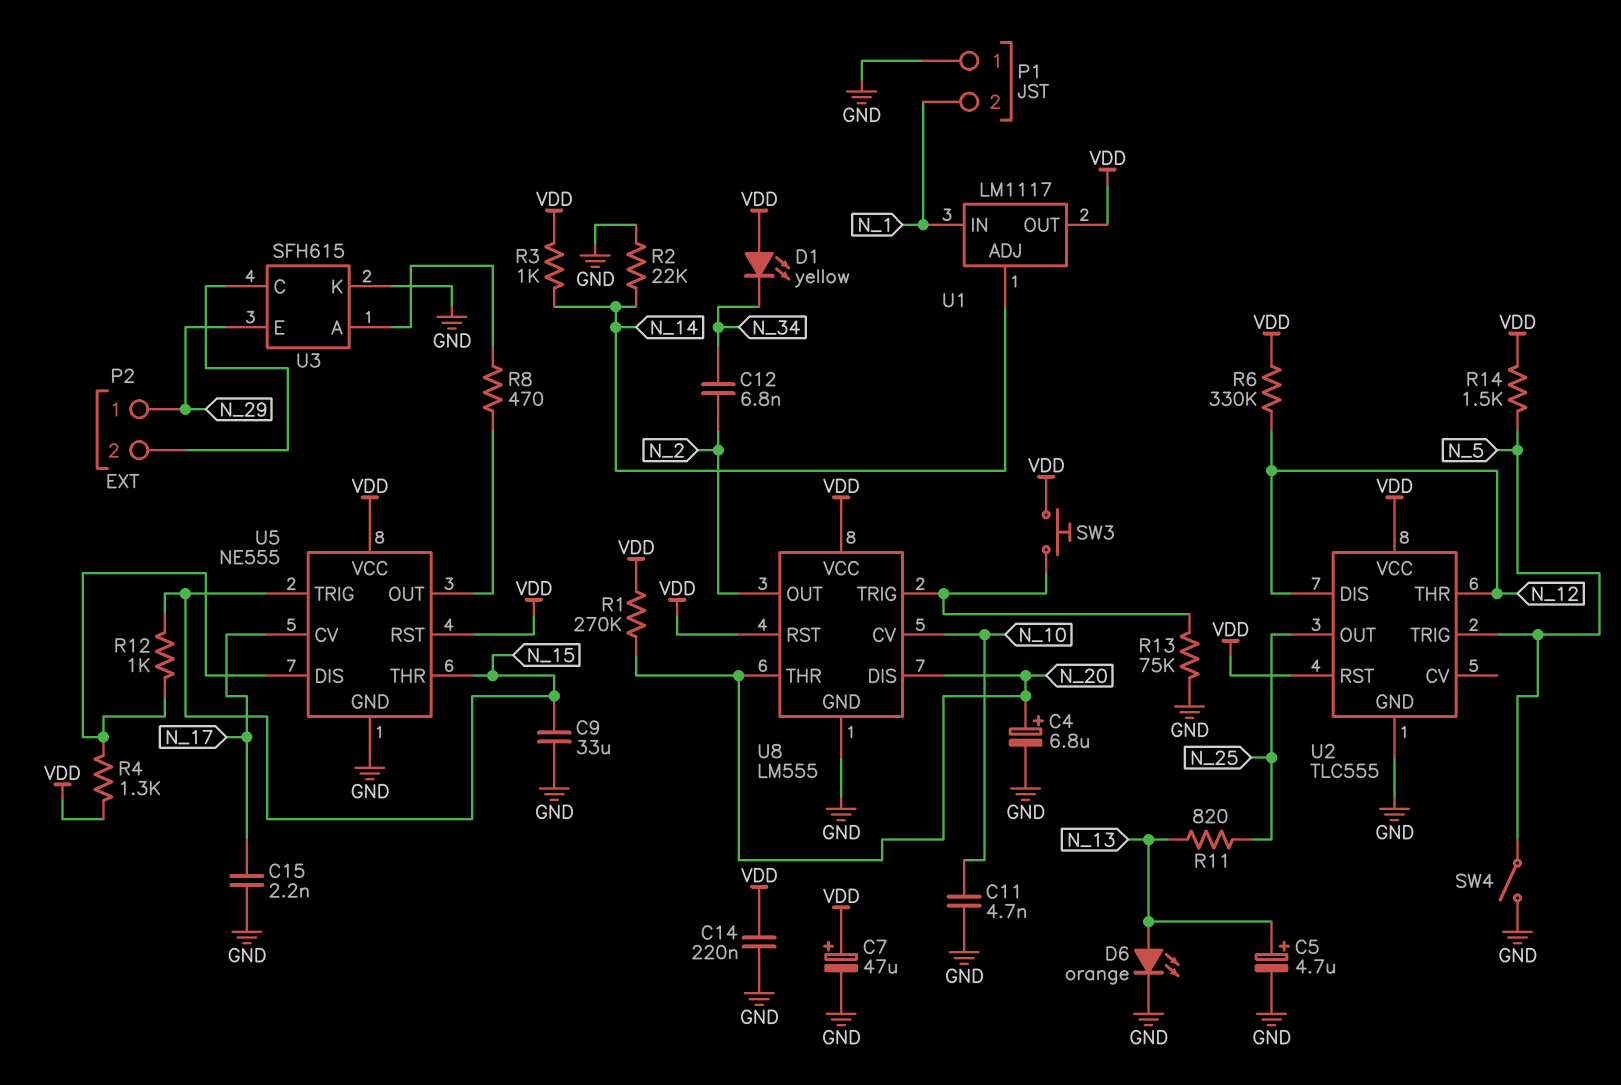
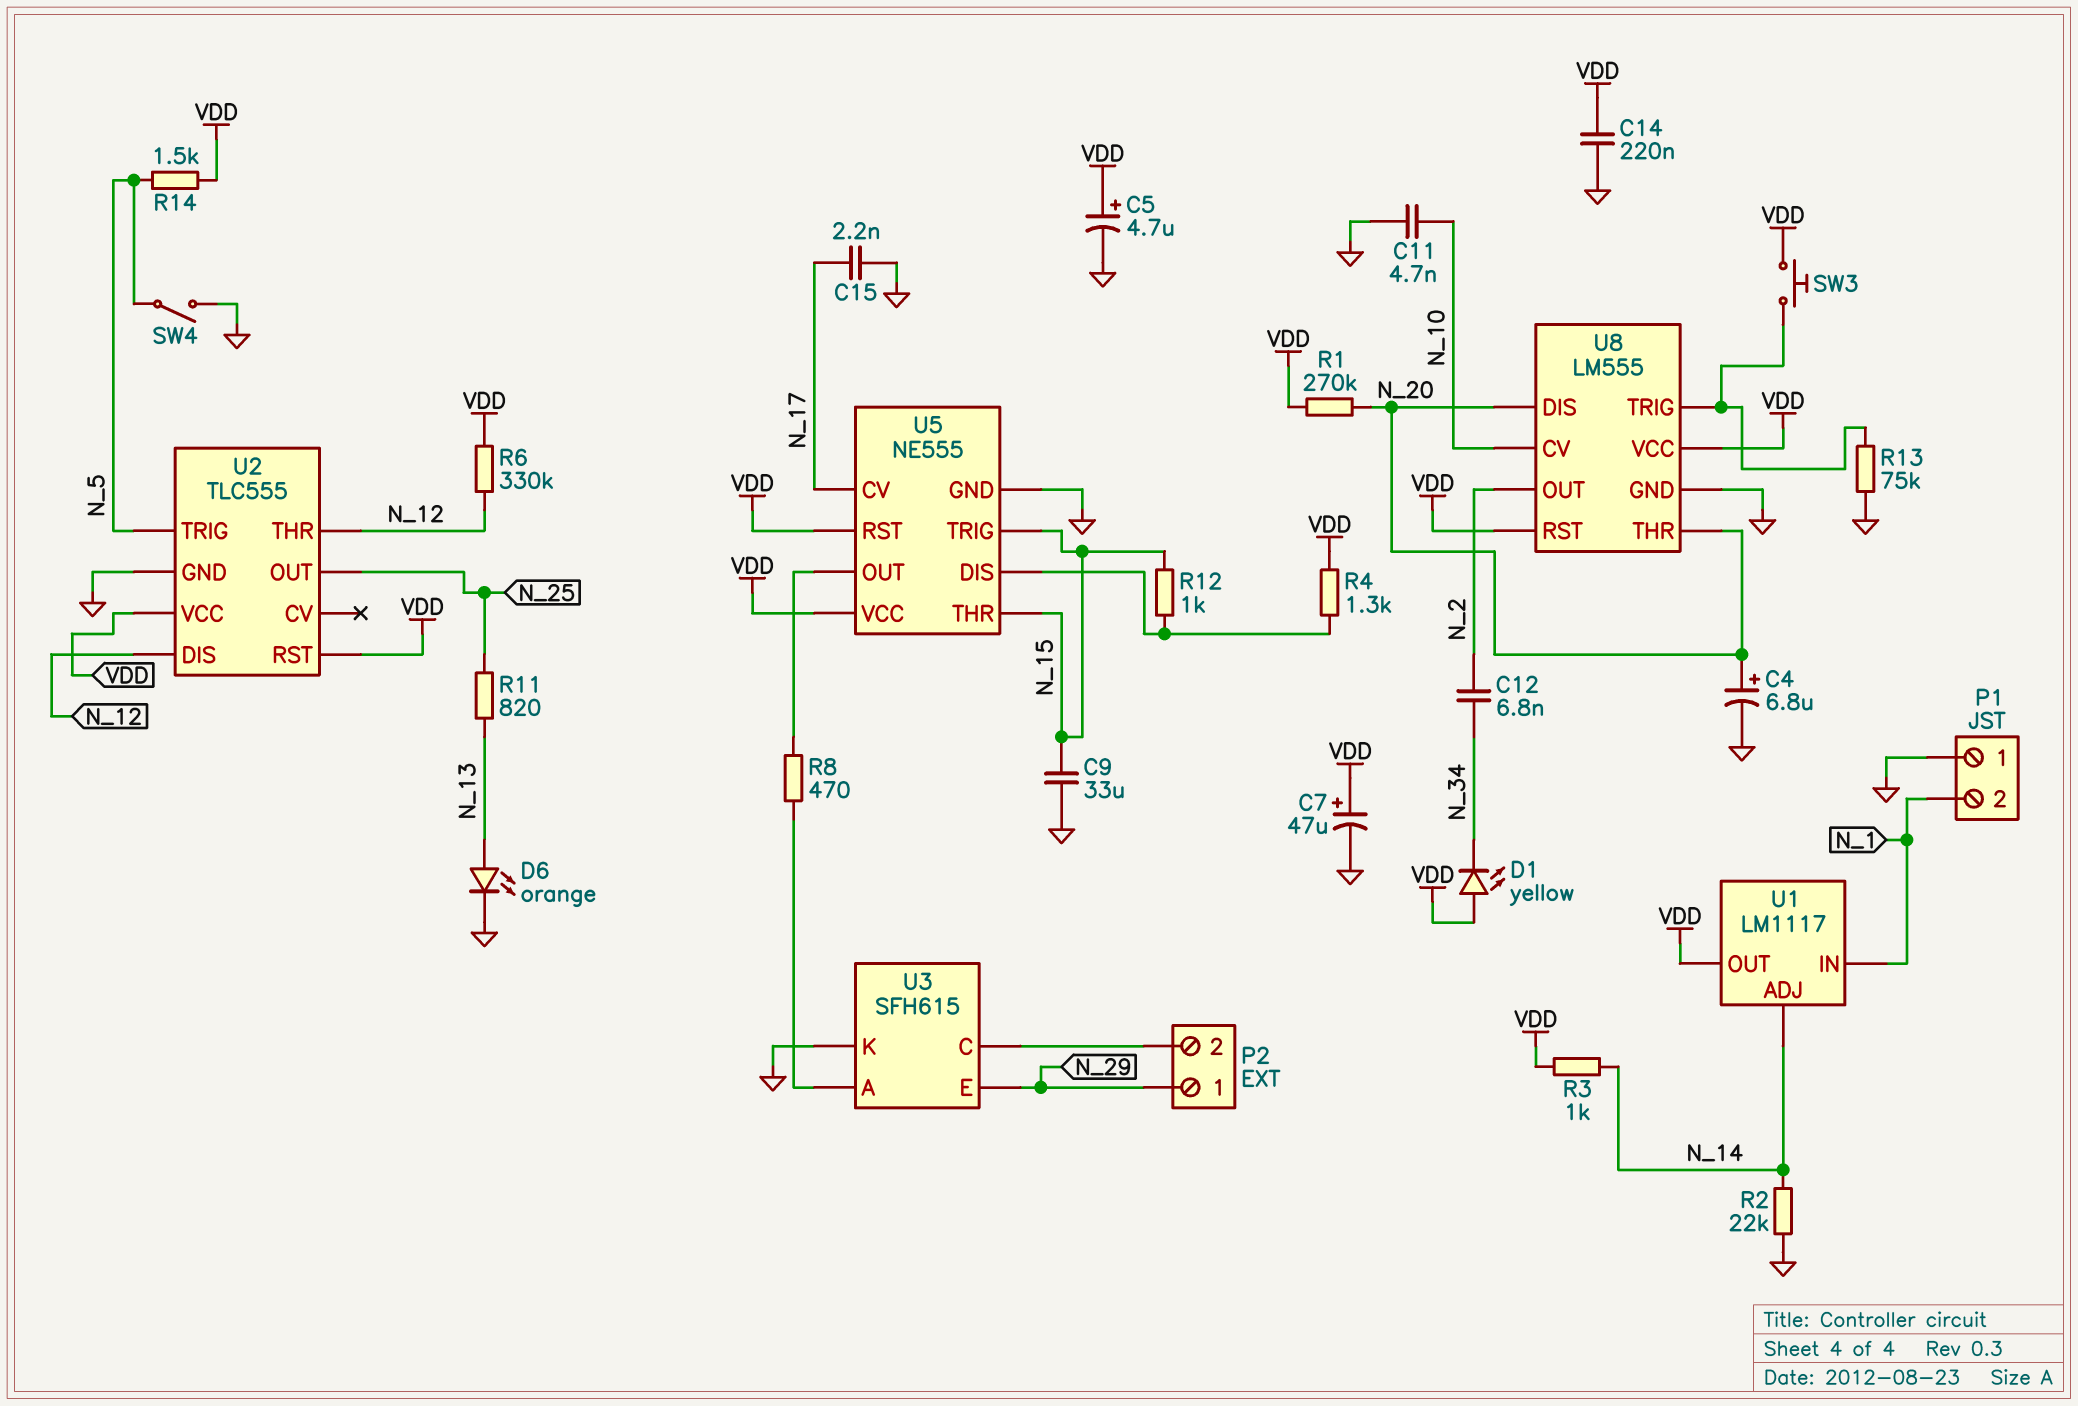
C5: 4.7uF (plus N_13, minus GND) -> 4.7uF (plus VDD, minus GND)

